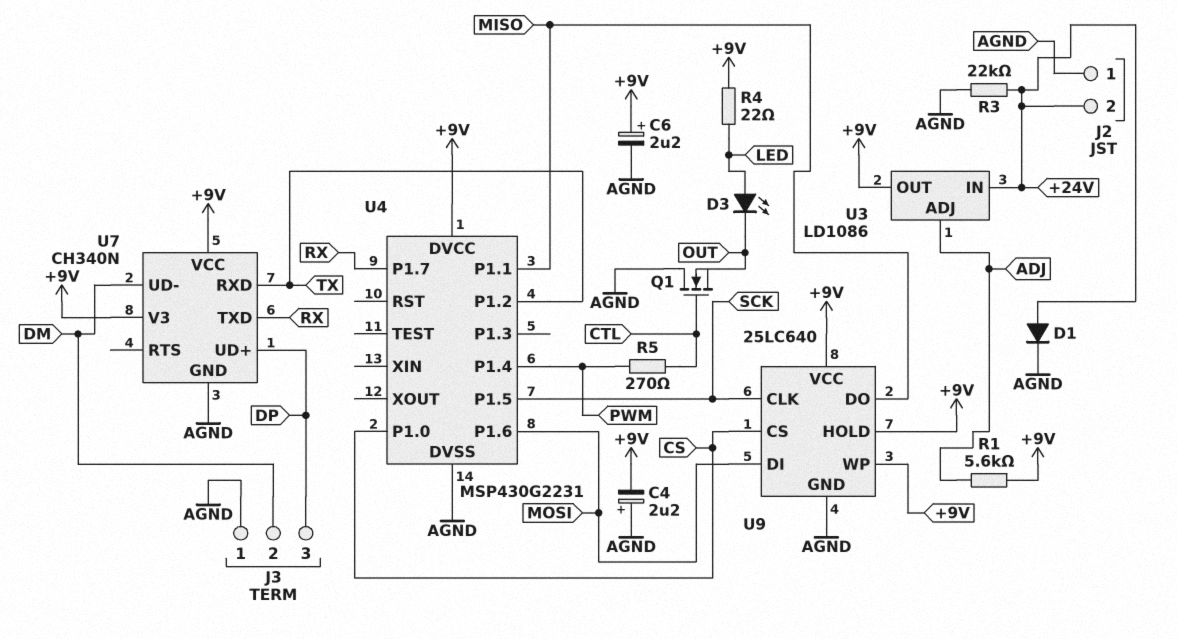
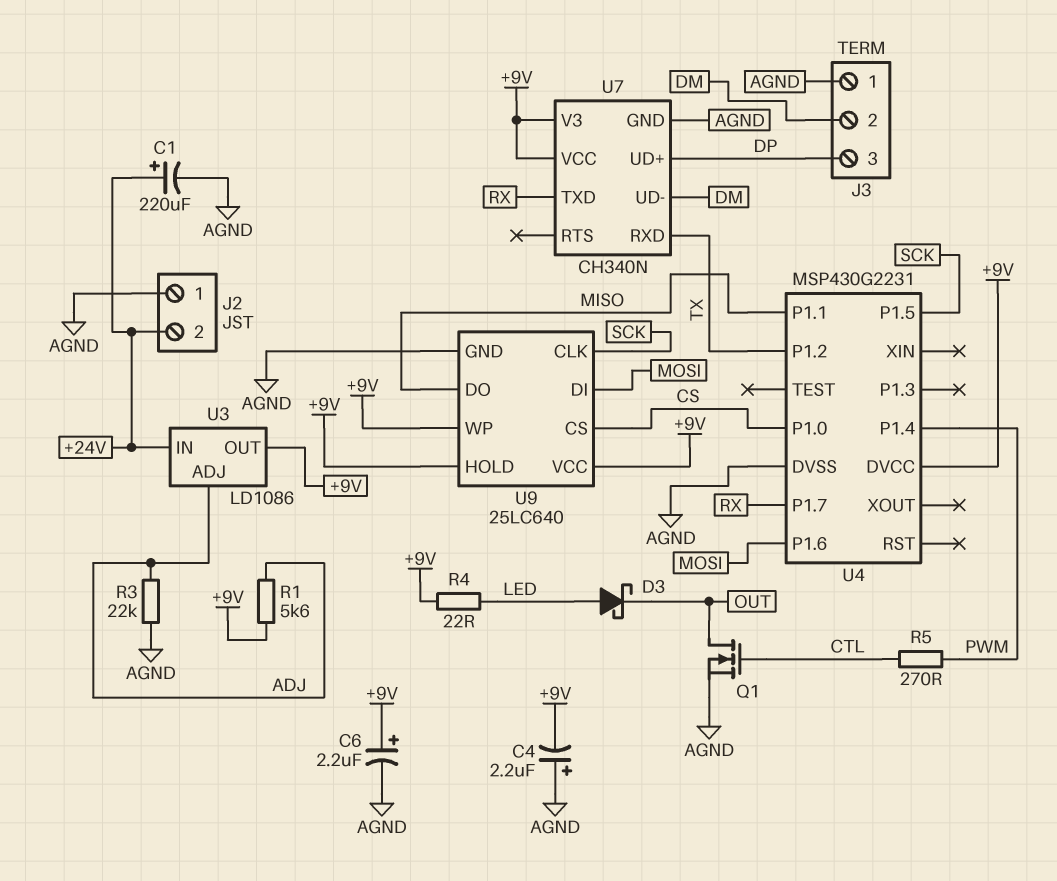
C1: none -> 220uF (plus +24V, minus AGND)
D1: diode (A +24V, K AGND) -> none
D3: LED (A LED, K OUT) -> schottky (A LED, K OUT)
Q1: NMOS (G CTL, D AGND, S OUT) -> NMOS (G CTL, D OUT, S AGND)
R3: 22k (+24V, AGND) -> 22k (ADJ, AGND)

